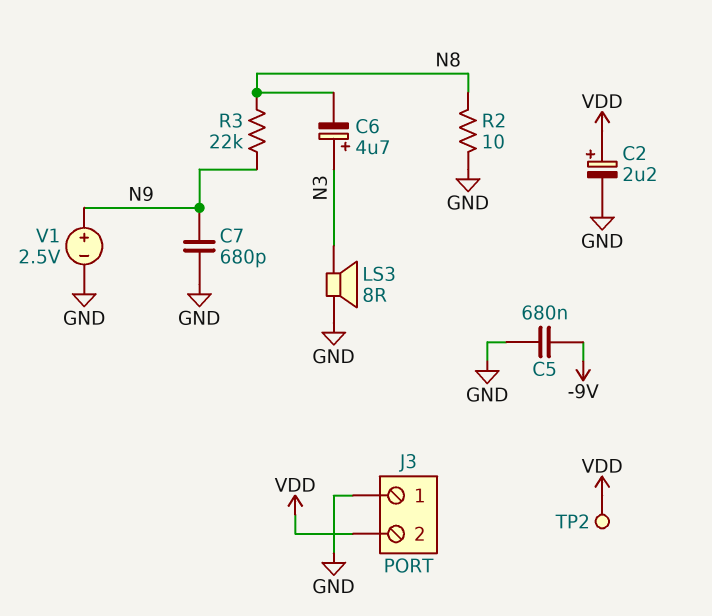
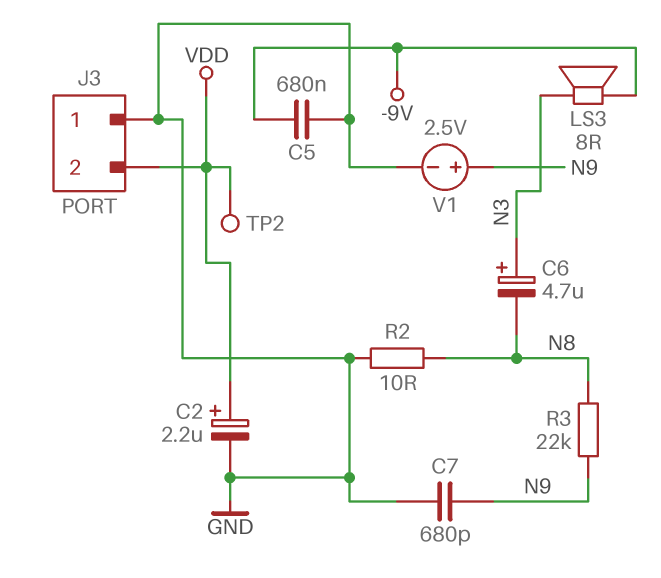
LS3: speaker 8R (GND, N3) -> speaker 8R (-9V, N3)

